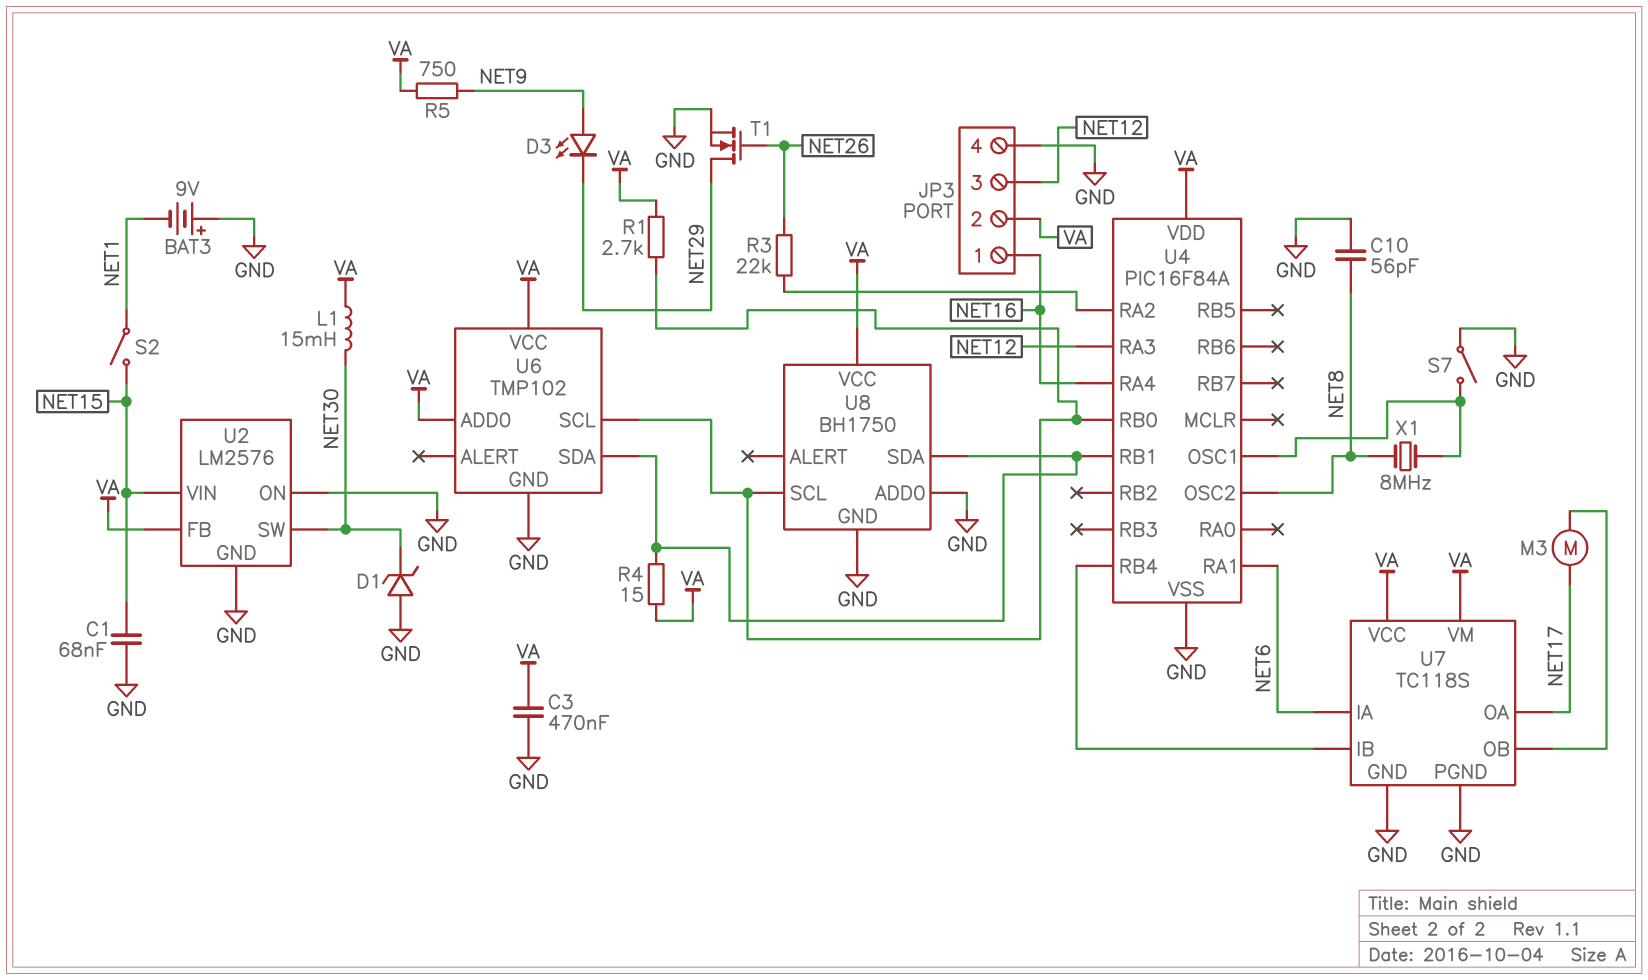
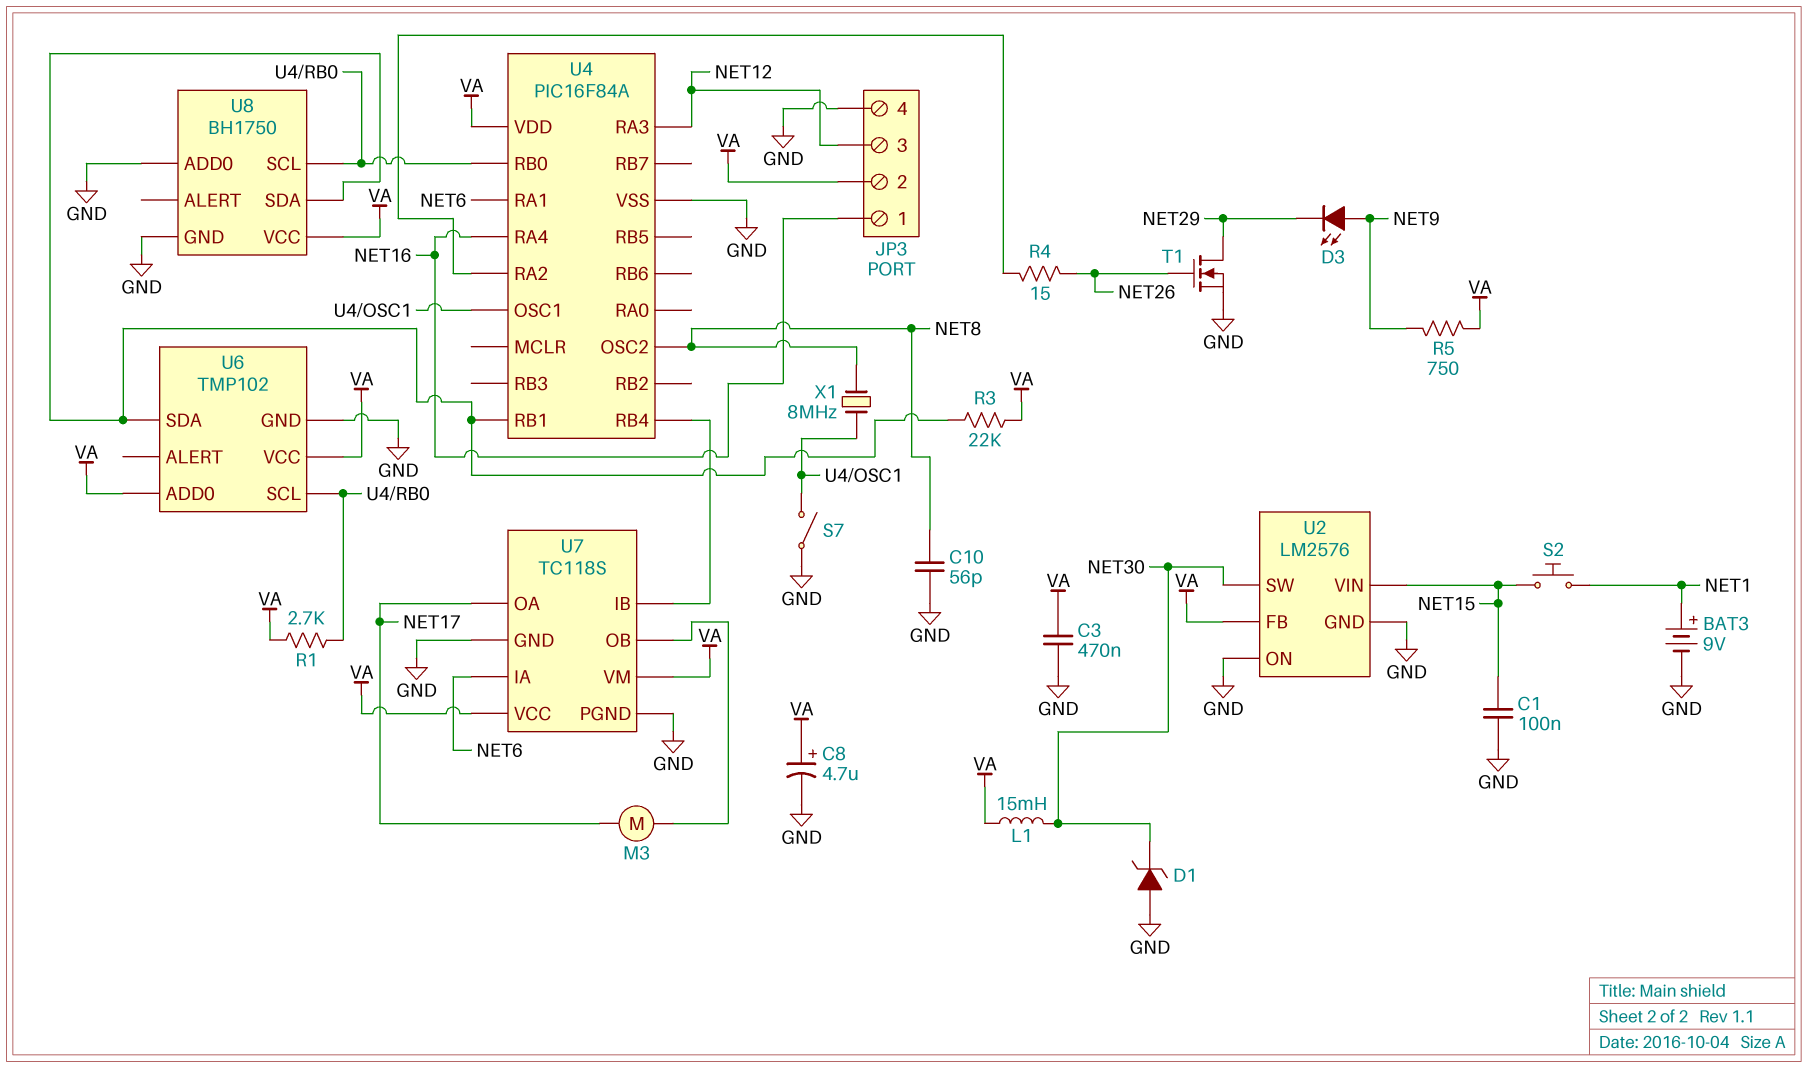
BAT3: 9V (plus GND, minus NET1) -> 9V (plus NET1, minus GND)
C1: 68nF (GND, NET15) -> 100nF (GND, NET15)
C8: none -> 4.7uF (plus VA, minus GND)
R3: 22k (NET26, U4/RA2) -> 22k (U4/RB1, VA)
R4: 15 (U4/RB1, VA) -> 15 (NET26, U4/RA2)
S2: switch (NET1, NET15) -> button (NET1, NET15)

